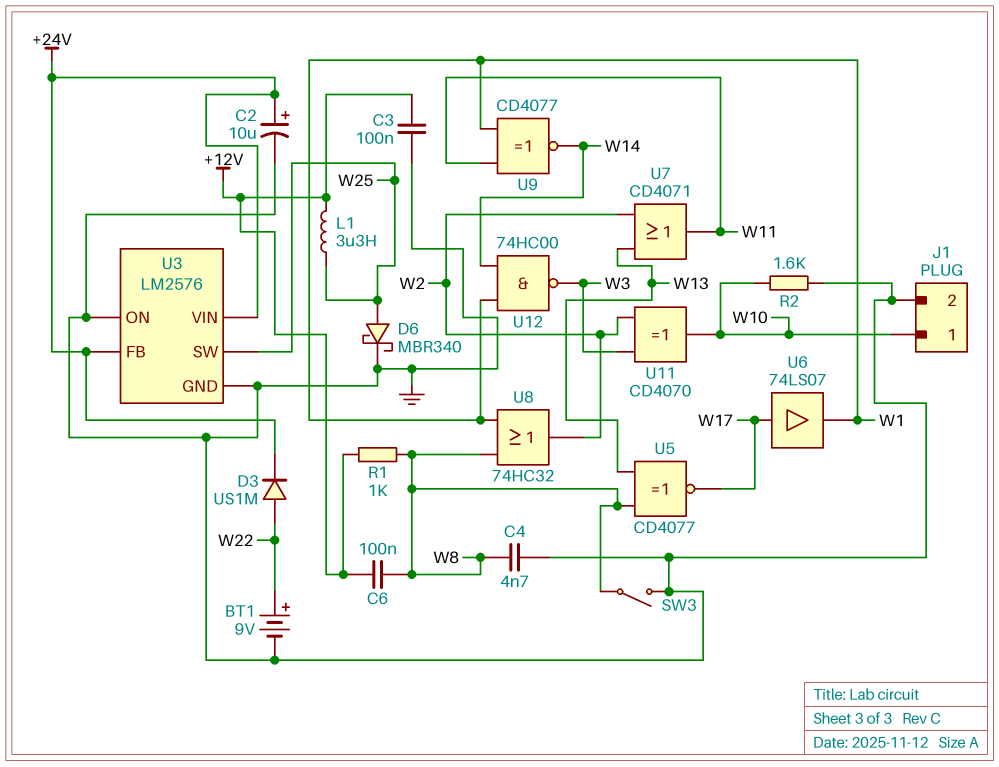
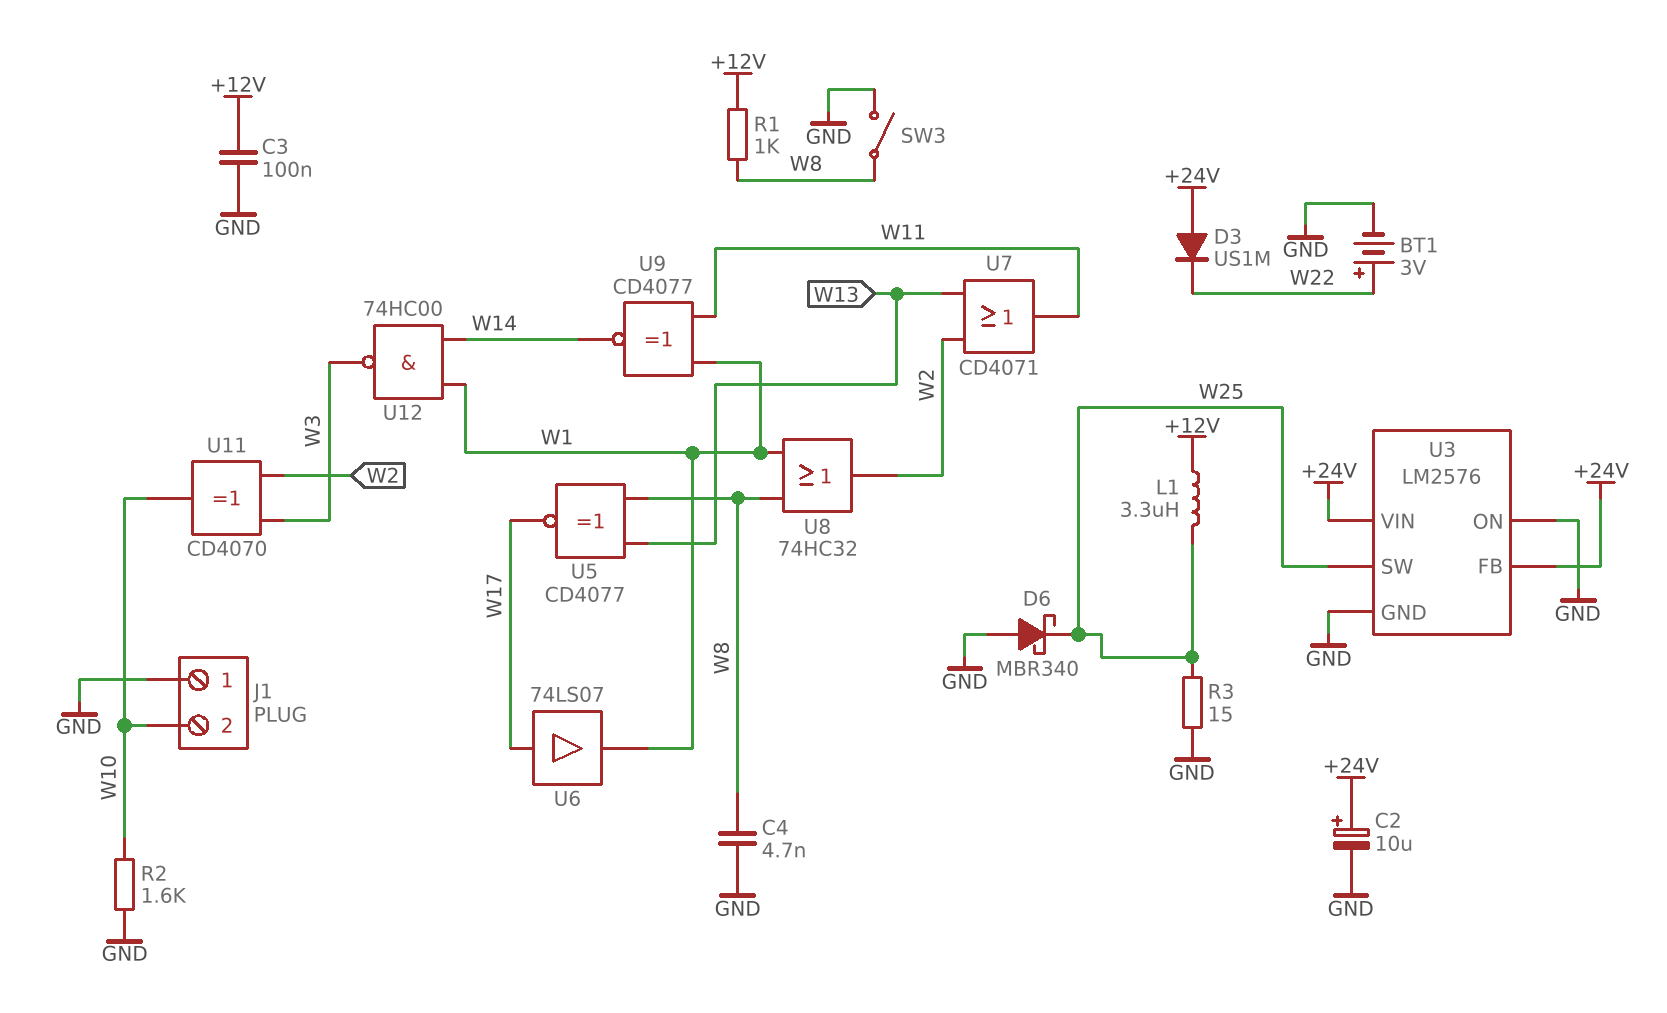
BT1: 9V (plus W22, minus GND) -> 3V (plus W22, minus GND)
C6: 100nF (+12V, W8) -> none
D3: diode US1M (A W22, K +24V) -> diode US1M (A +24V, K W22)
D6: schottky MBR340 (A W25, K GND) -> schottky MBR340 (A GND, K W25)
J1 pin 1: W10 -> GND
J1 pin 2: GND -> W10
R3: none -> 15 (GND, W25)

